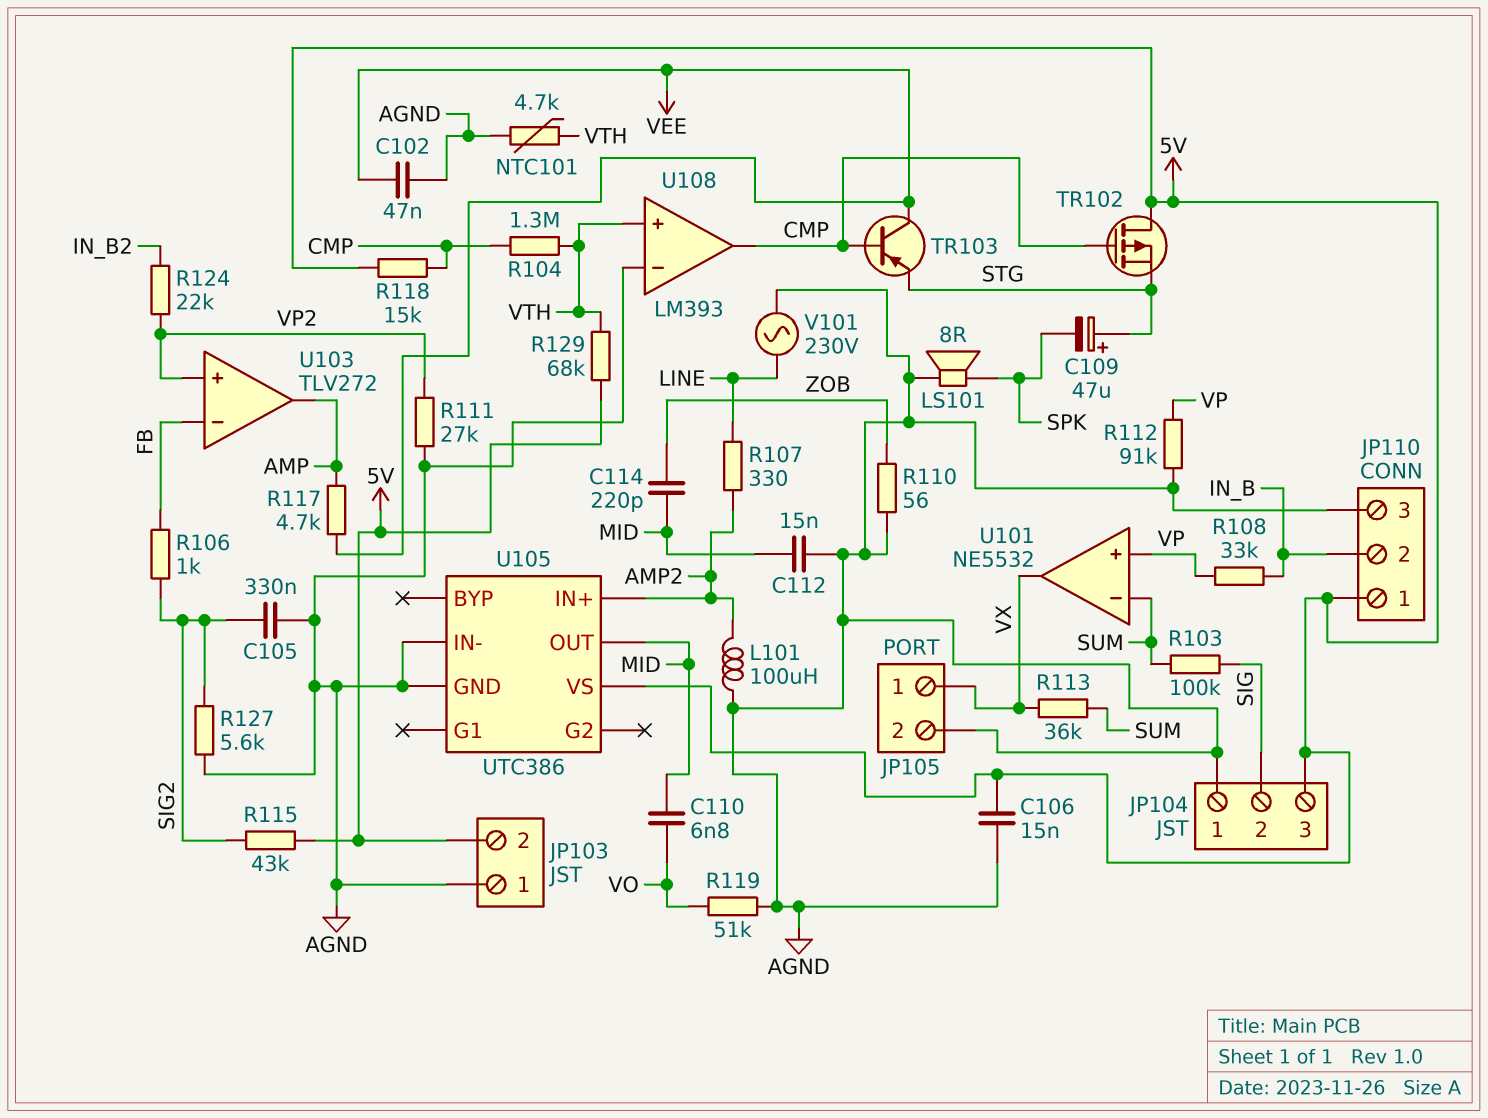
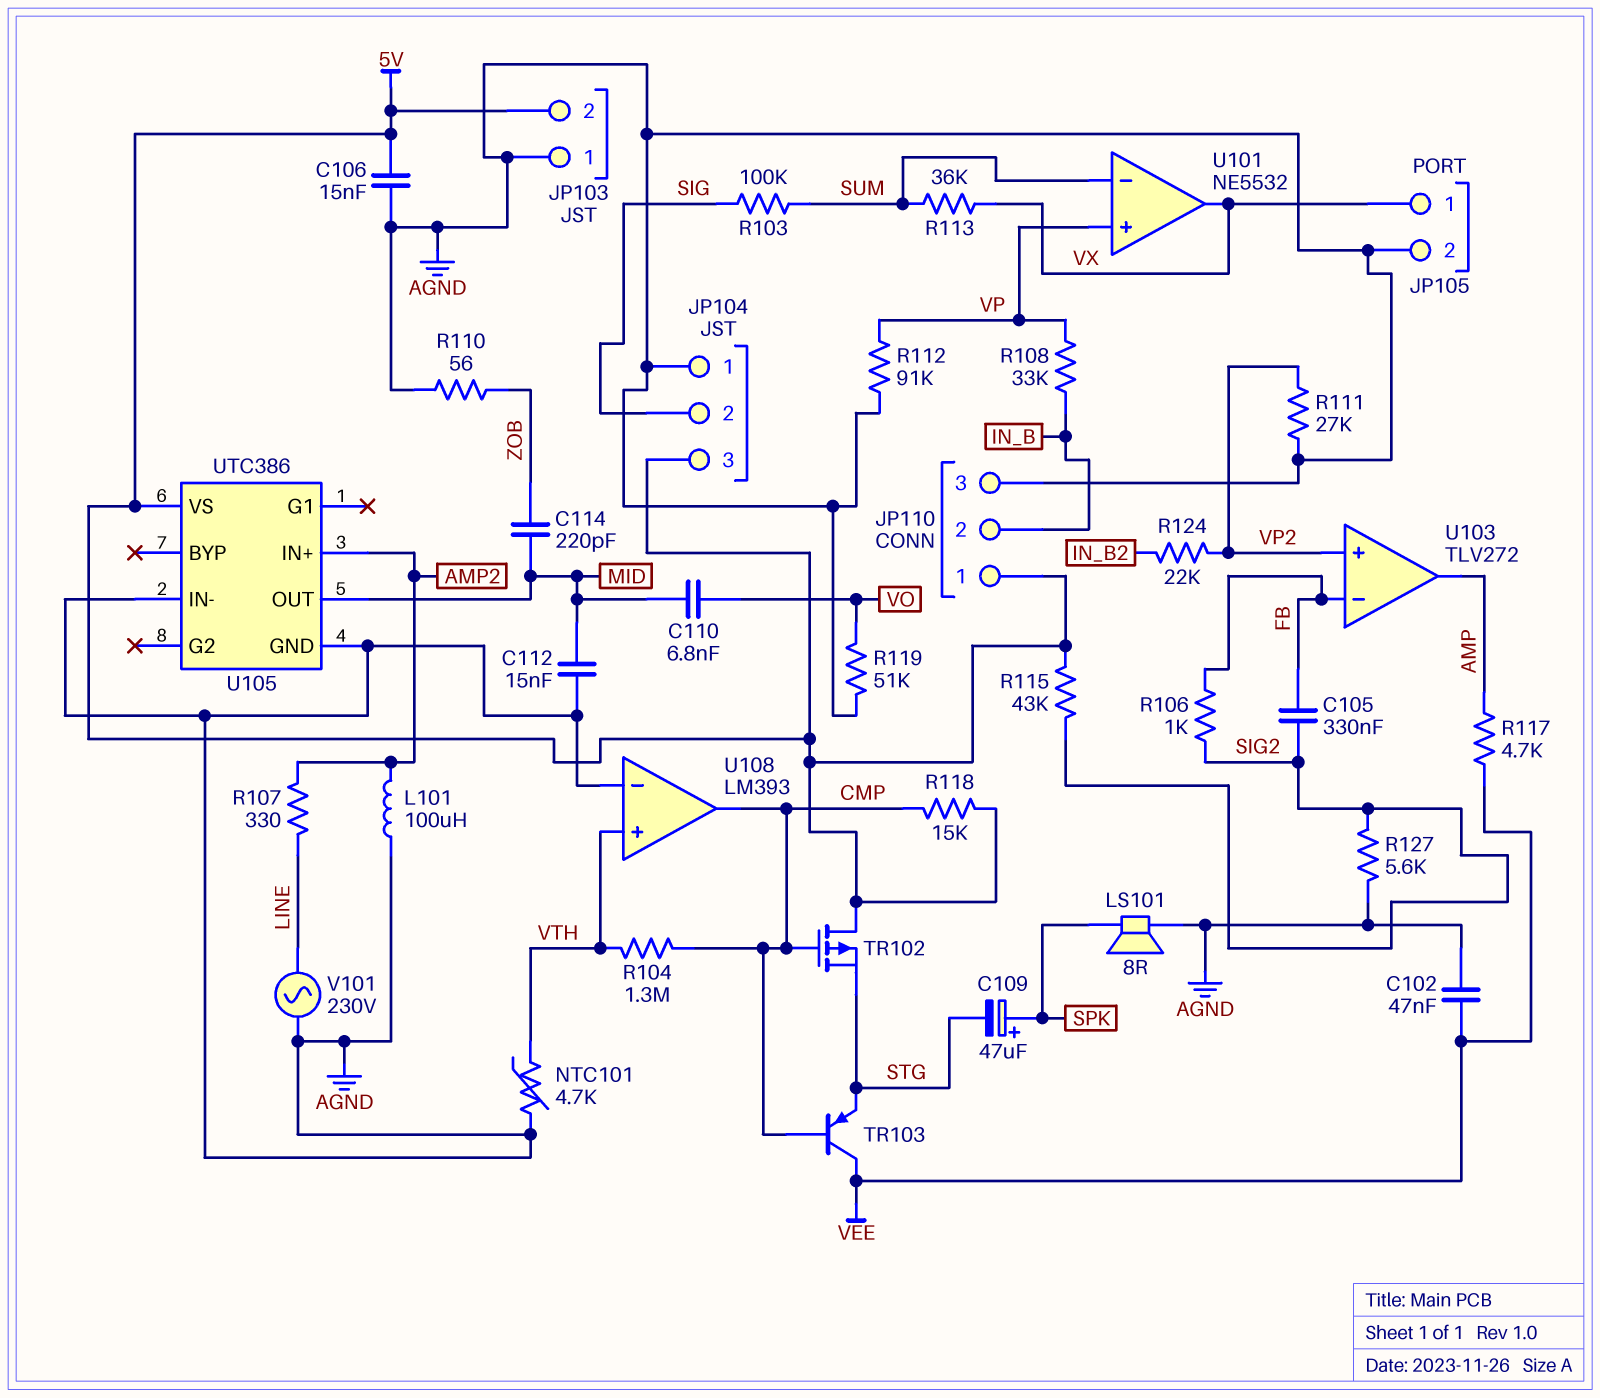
C105: 330nF (AGND, SIG2) -> 330nF (FB, SIG2)
C109: 47uF (plus STG, minus SPK) -> 47uF (plus SPK, minus STG)
R129: 68k (5V, VTH) -> none

